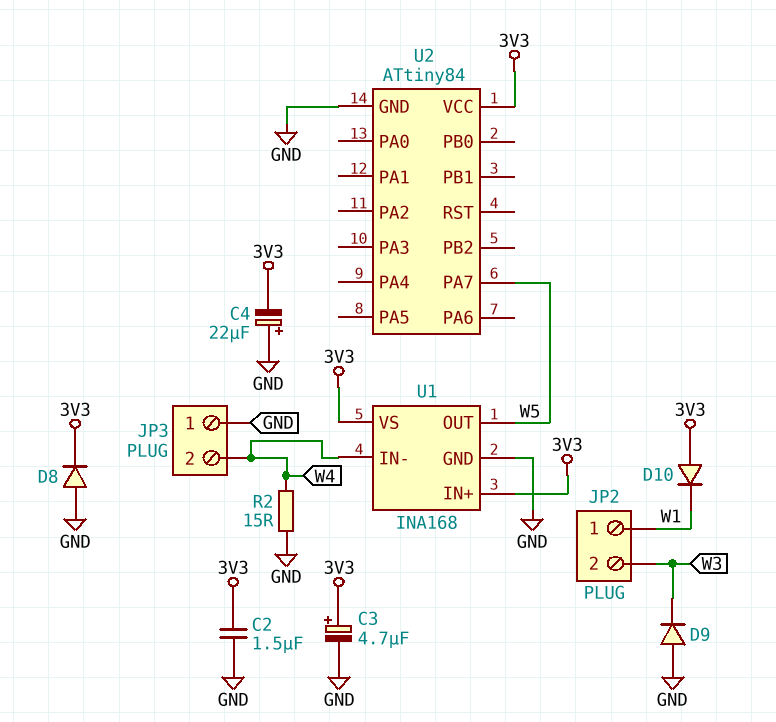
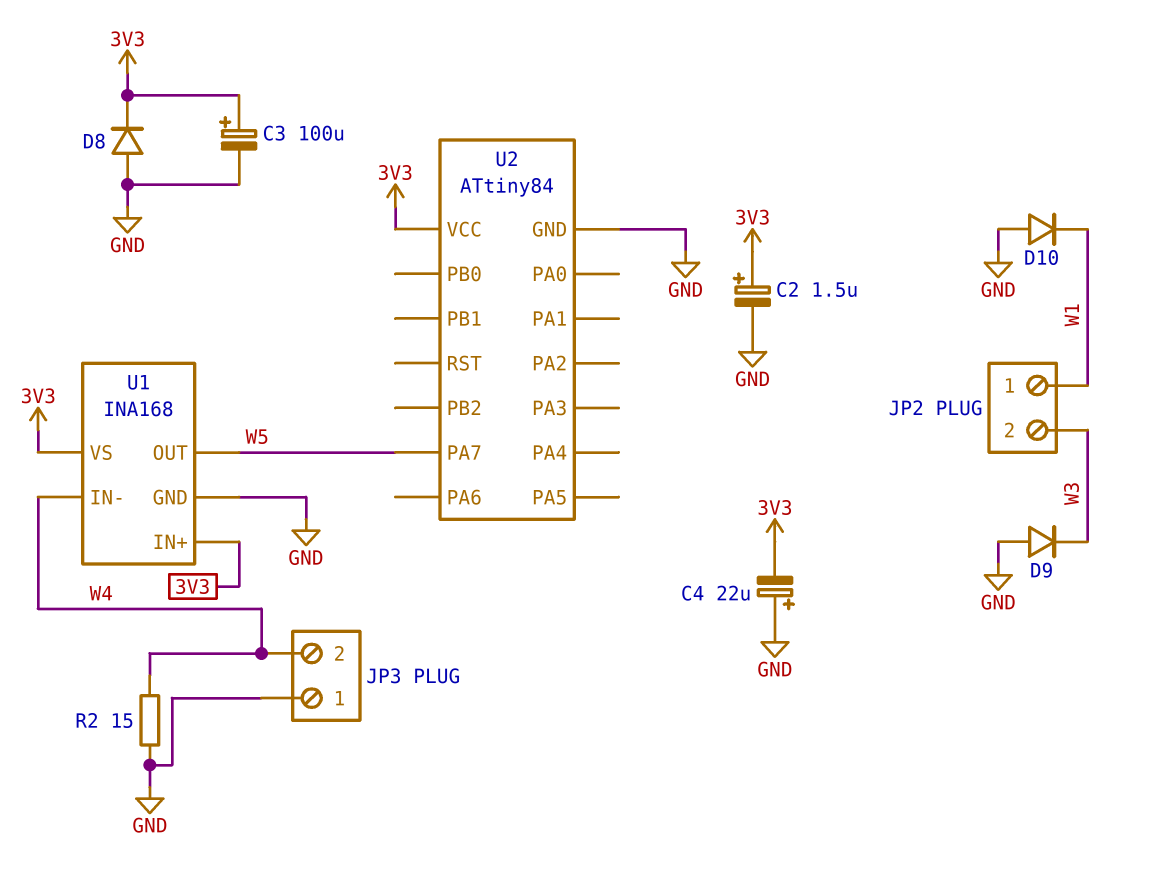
C2: 1.5uF (3V3, GND) -> 1.5uF (plus 3V3, minus GND)
C3: 4.7uF (plus 3V3, minus GND) -> 100uF (plus 3V3, minus GND)
D10: diode (A 3V3, K W1) -> diode (A GND, K W1)

